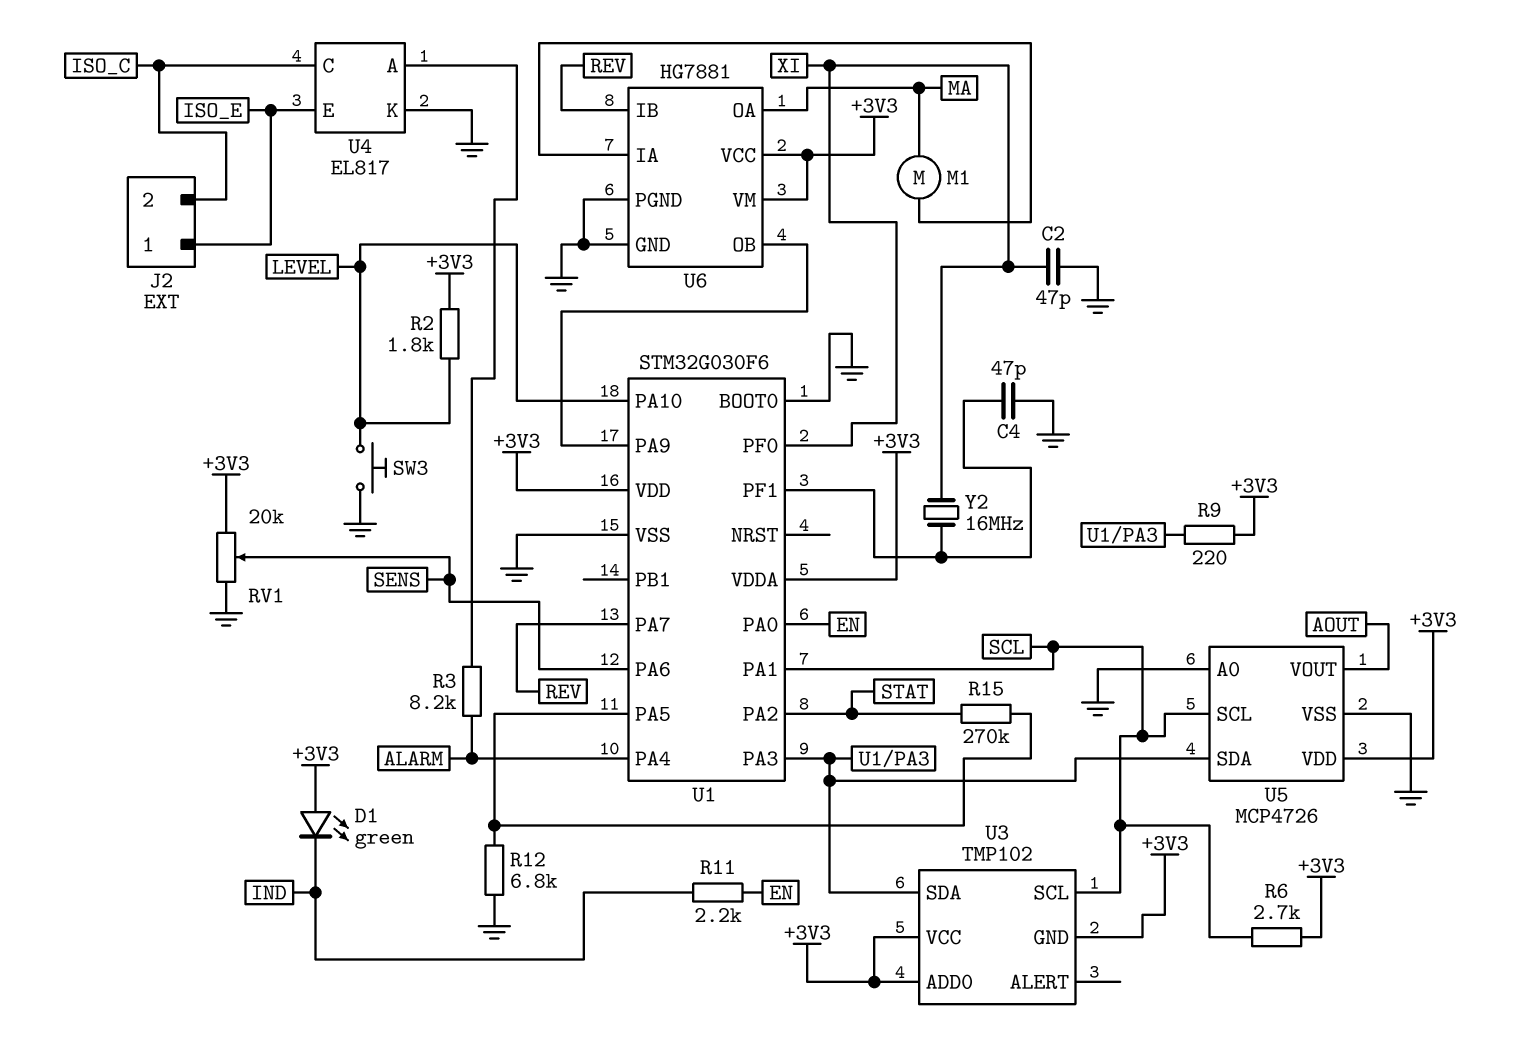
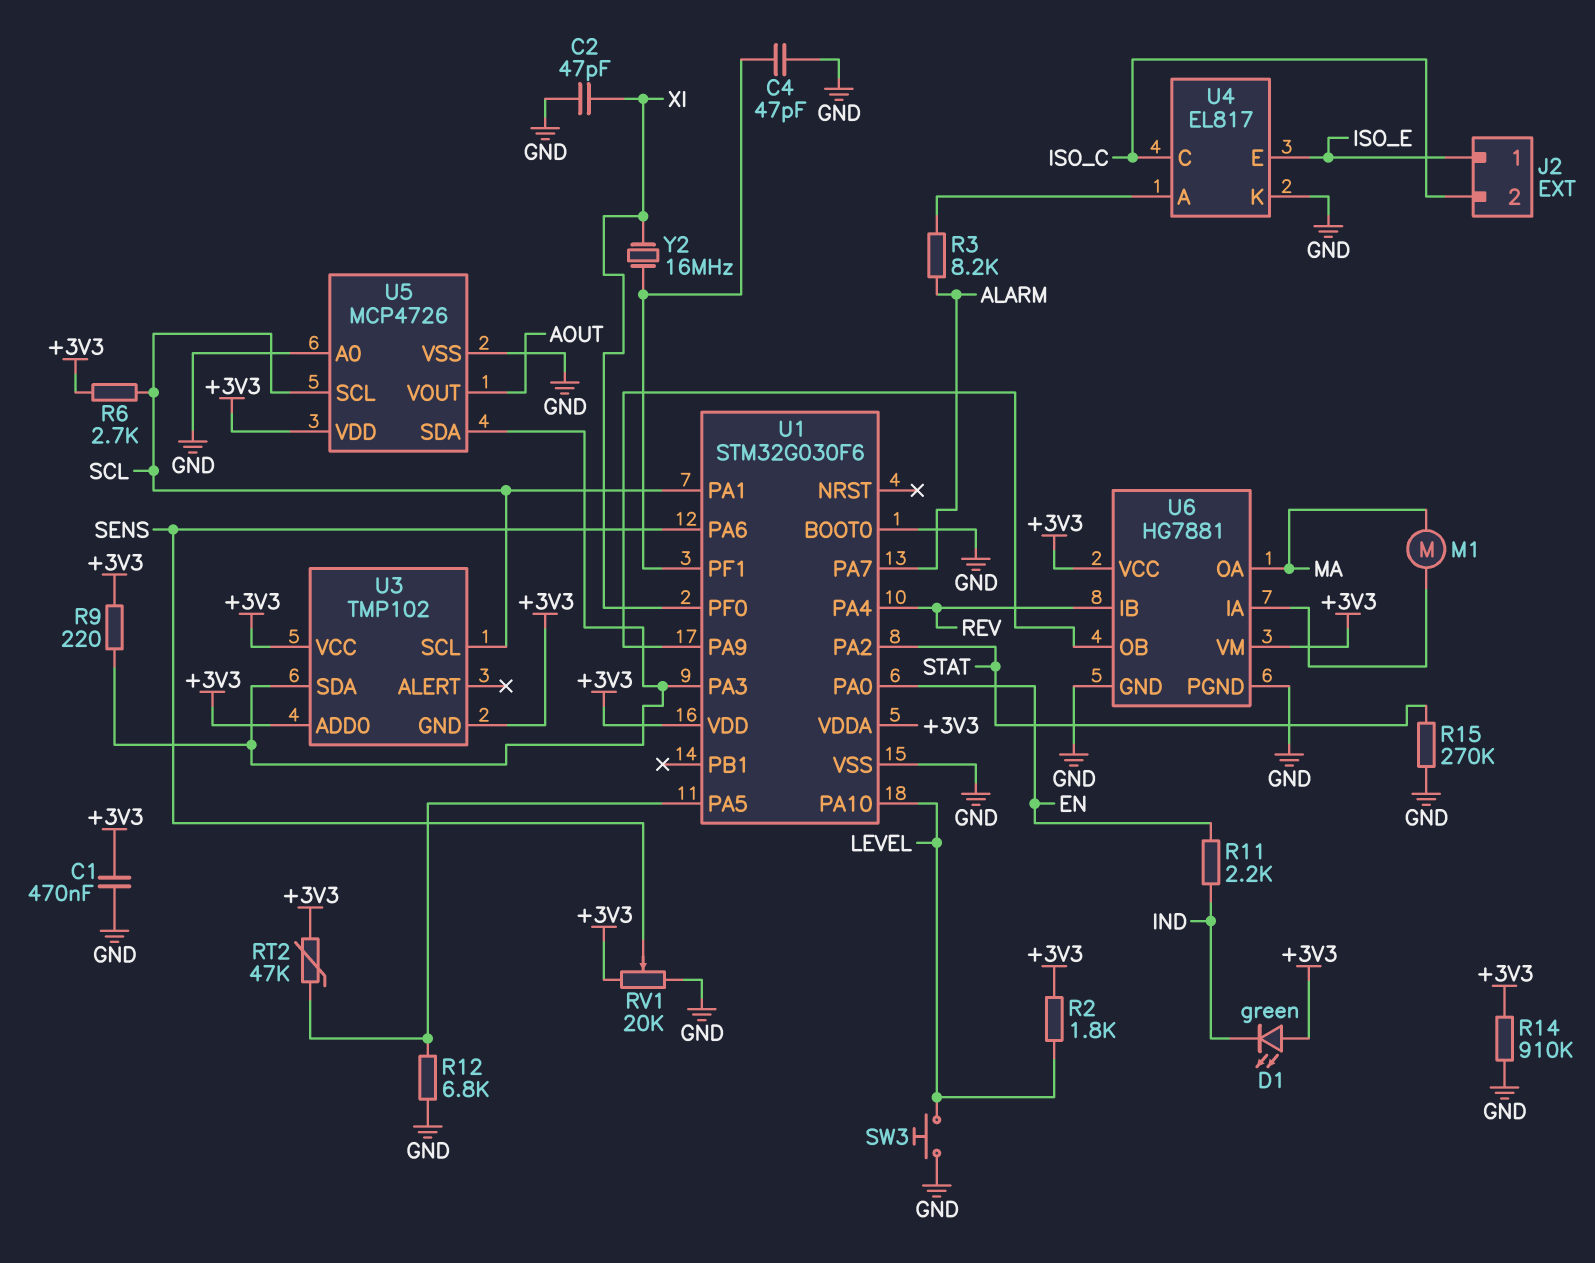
C1: none -> 470nF (+3V3, GND)
R14: none -> 910k (+3V3, GND)
R15: 270k (STAT, U1/PA5) -> 270k (GND, STAT)
RT2: none -> 47k (+3V3, U1/PA5)
U1 pin PA4: ALARM -> REV
U1 pin PA7: REV -> ALARM

